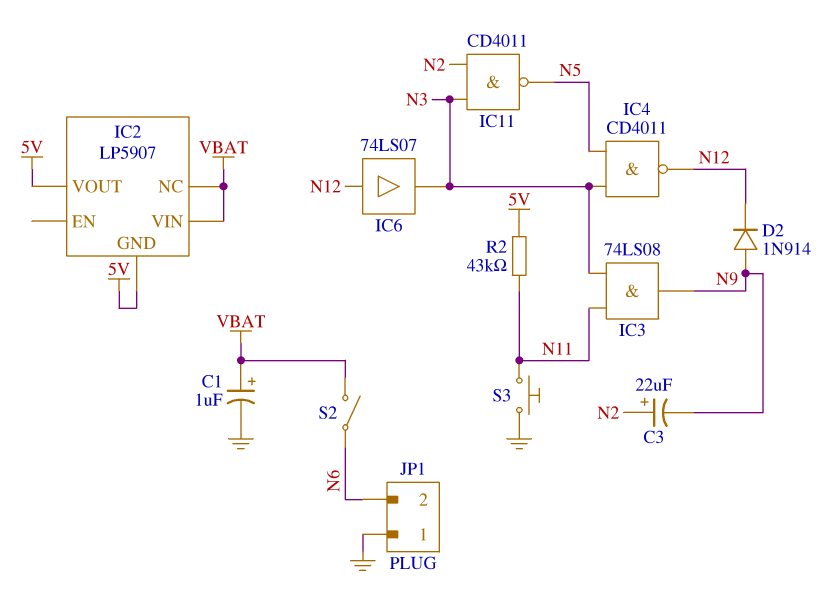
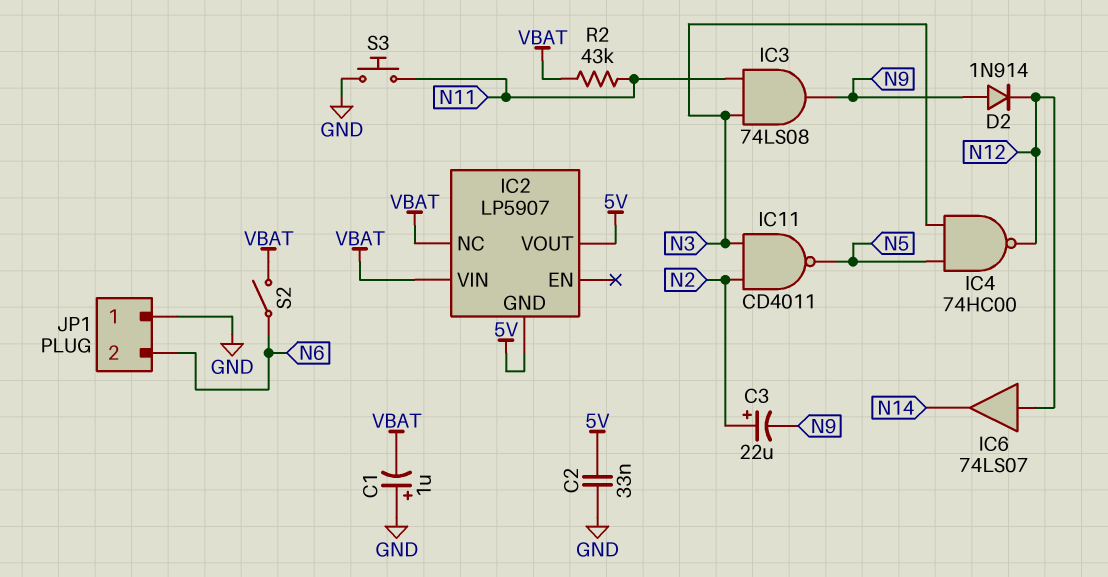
C1: 1uF (plus VBAT, minus GND) -> 1uF (plus GND, minus VBAT)
C2: none -> 33nF (5V, GND)
IC4: NAND CD4011 (in N3, in N5, out N12) -> NAND 74HC00 (in N3, in N5, out N12)
IC6: buffer 74LS07 (in N12, out N3) -> buffer 74LS07 (in N12, out N14)
R2: 43k (5V, N11) -> 43k (N11, VBAT)

